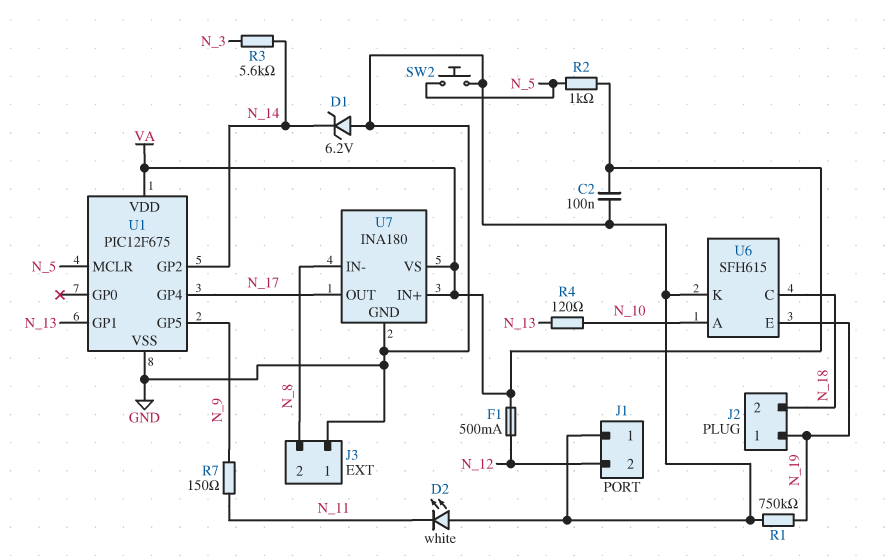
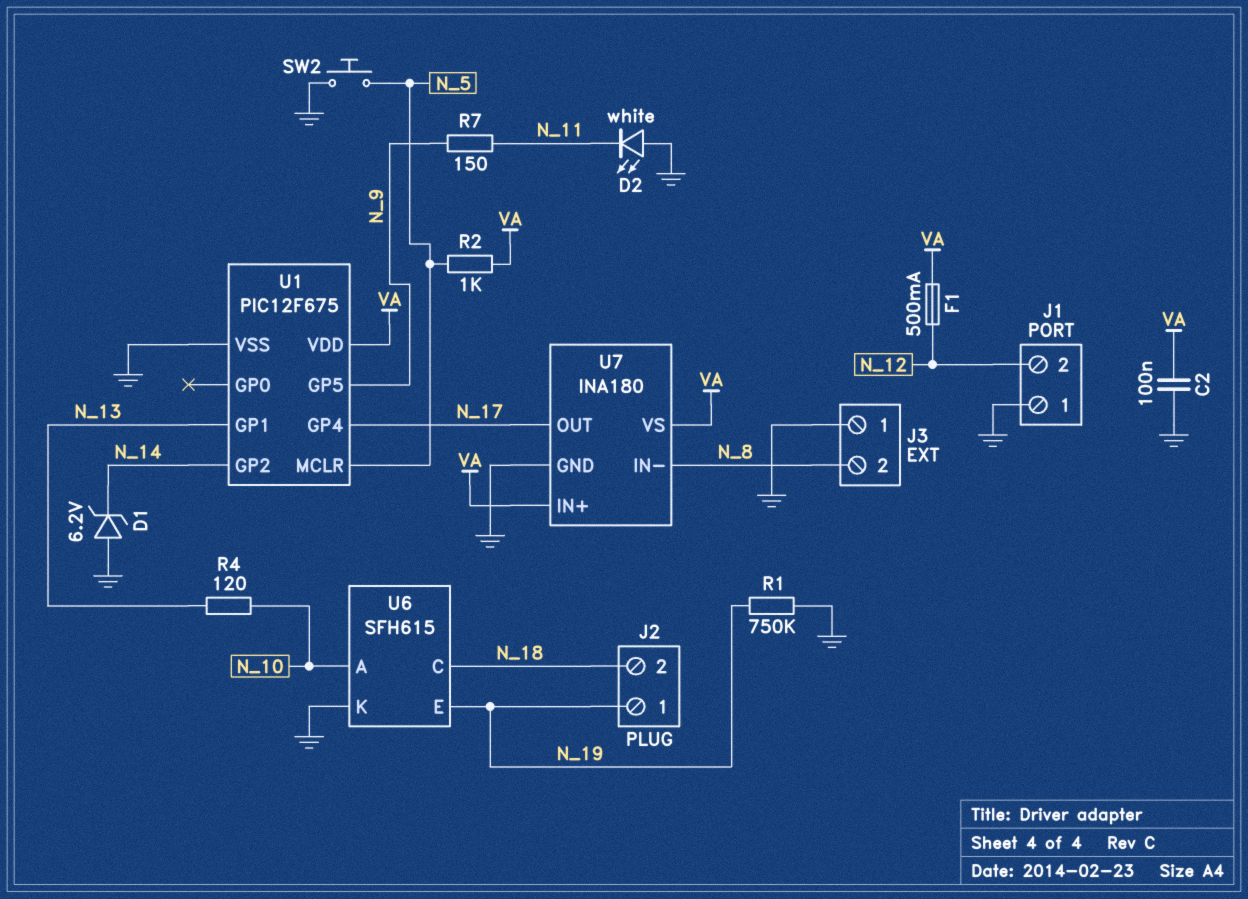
R3: 5.6k (N_3, N_14) -> none

